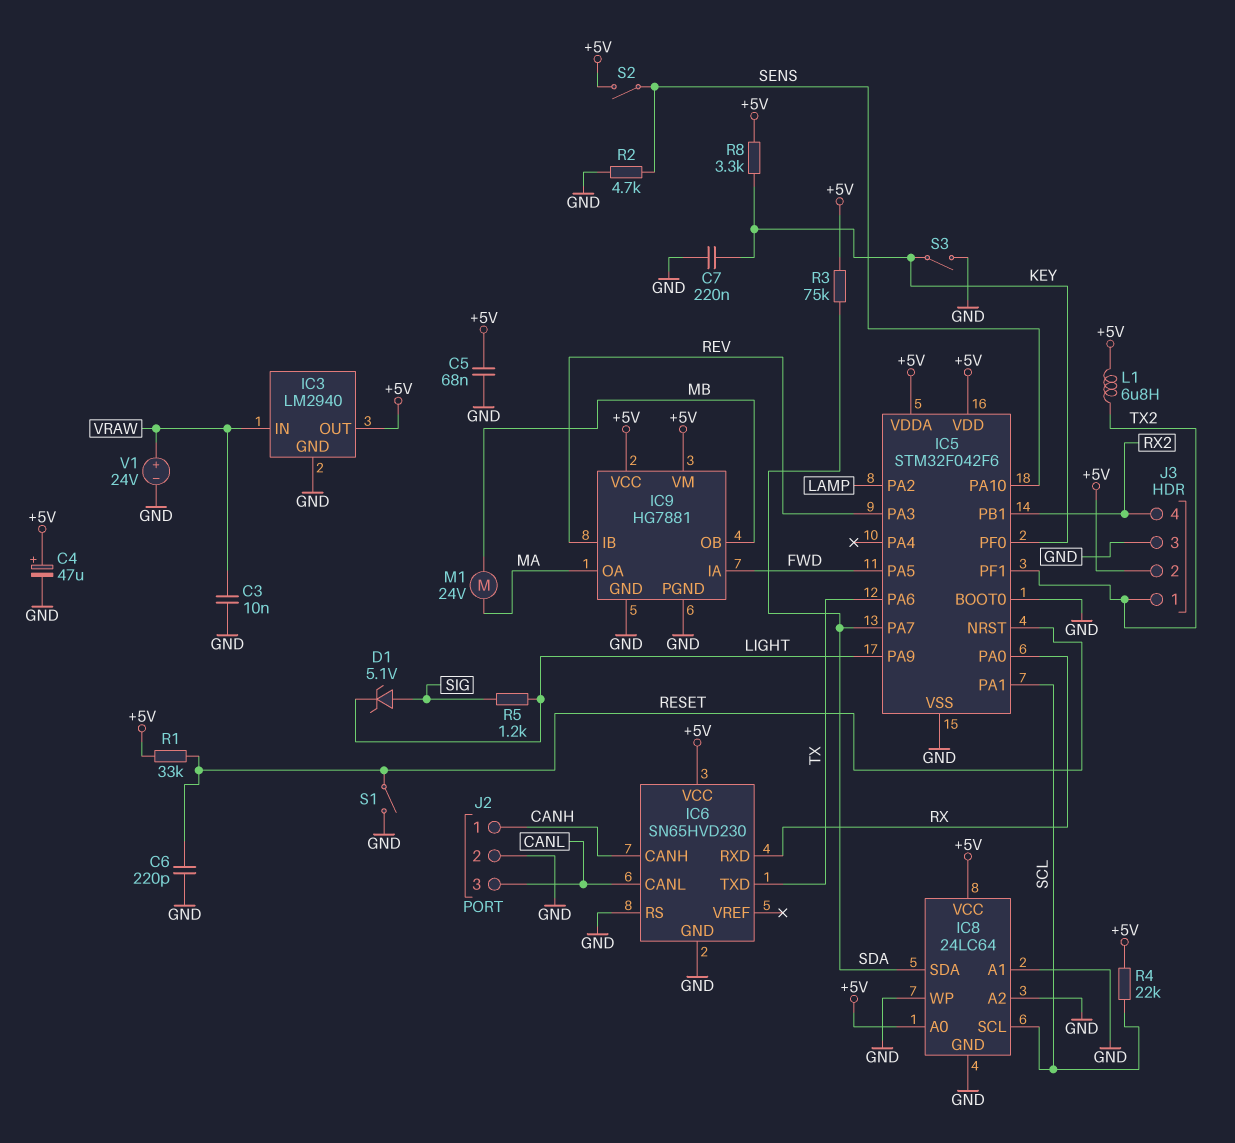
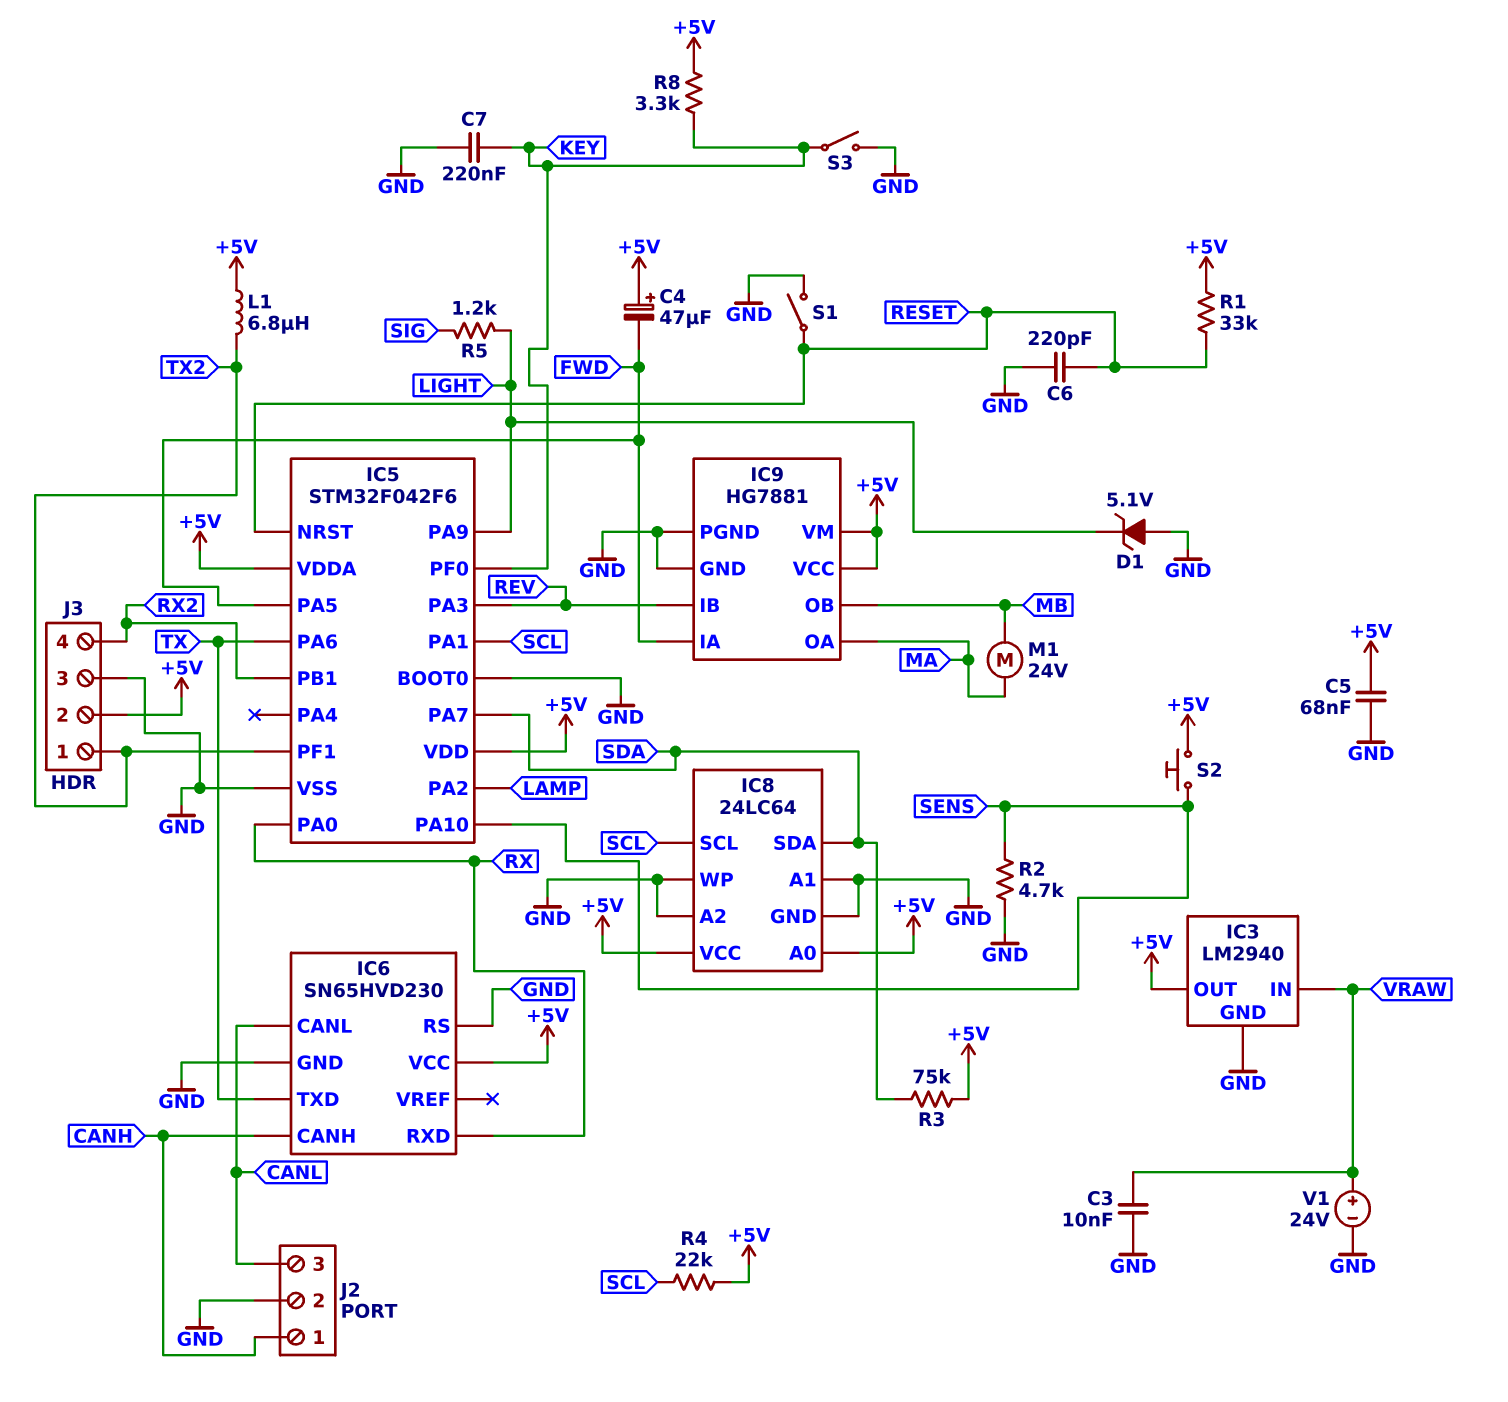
C4: 47uF (plus +5V, minus GND) -> 47uF (plus +5V, minus FWD)
D1: zener 5.1V (A SIG, K LIGHT) -> zener 5.1V (A GND, K LIGHT)
S2: switch (+5V, SENS) -> button (+5V, SENS)

